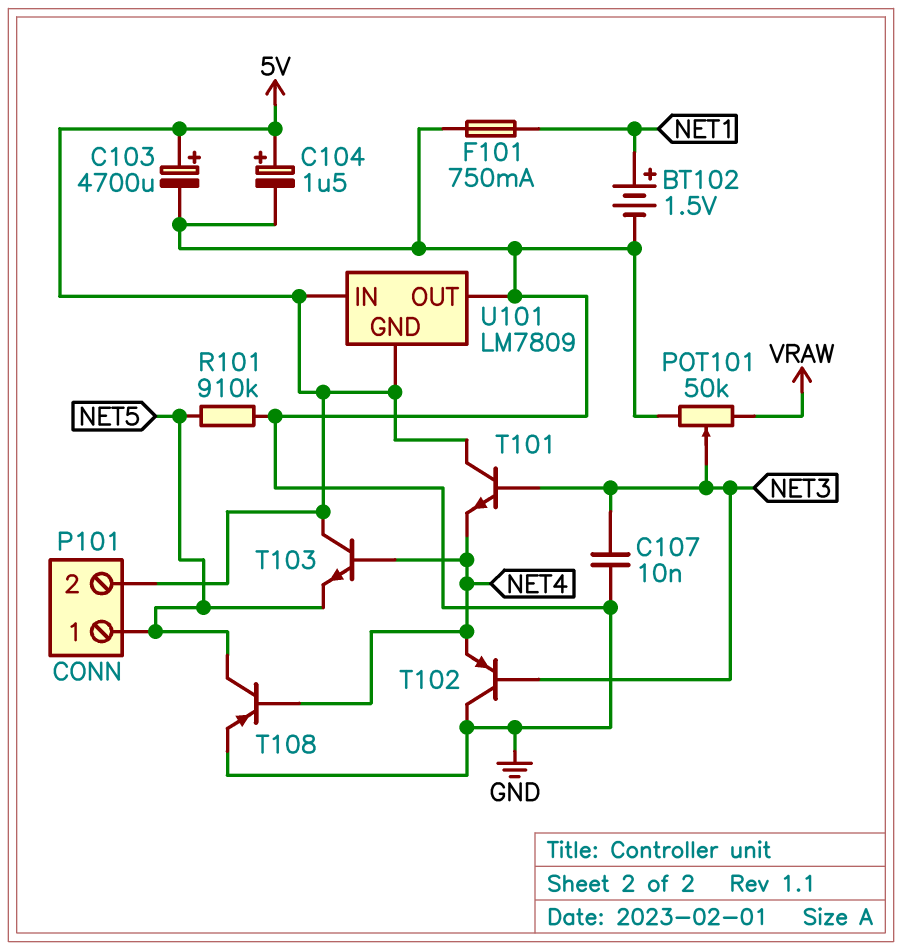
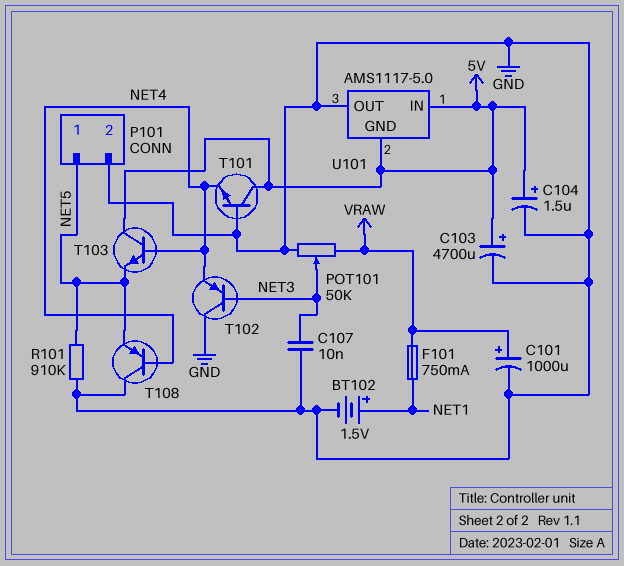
C101: none -> 1000uF (plus VRAW, minus GND)
F101: 750mA (GND, NET1) -> 750mA (NET1, VRAW)
P101 pin 2: 5V -> GND
T101: NPN (B NET3, C 5V, E NET4) -> NPN (B GND, C 5V, E NET4)
T108: PNP (B NET4, C NET5, E GND) -> PNP (B NET4, C GND, E NET5)
U101: LM7809 -> AMS1117-5.0

